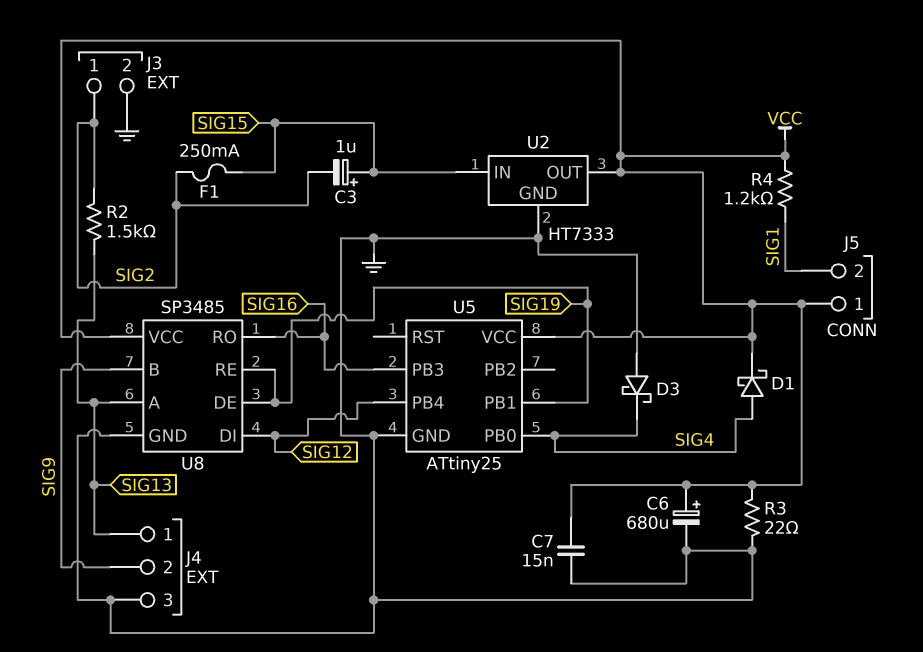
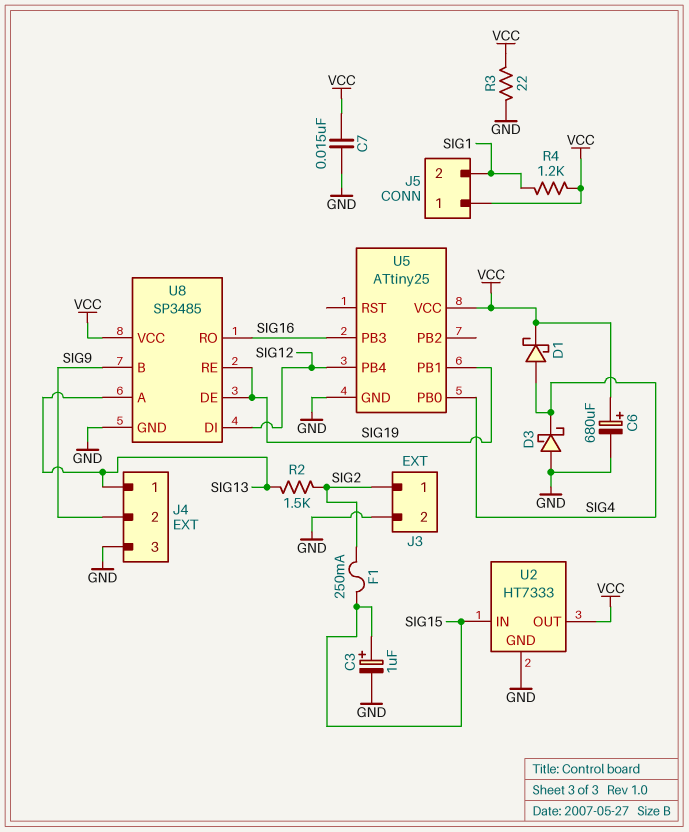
C3: 1uF (plus SIG15, minus SIG2) -> 1uF (plus SIG15, minus GND)

